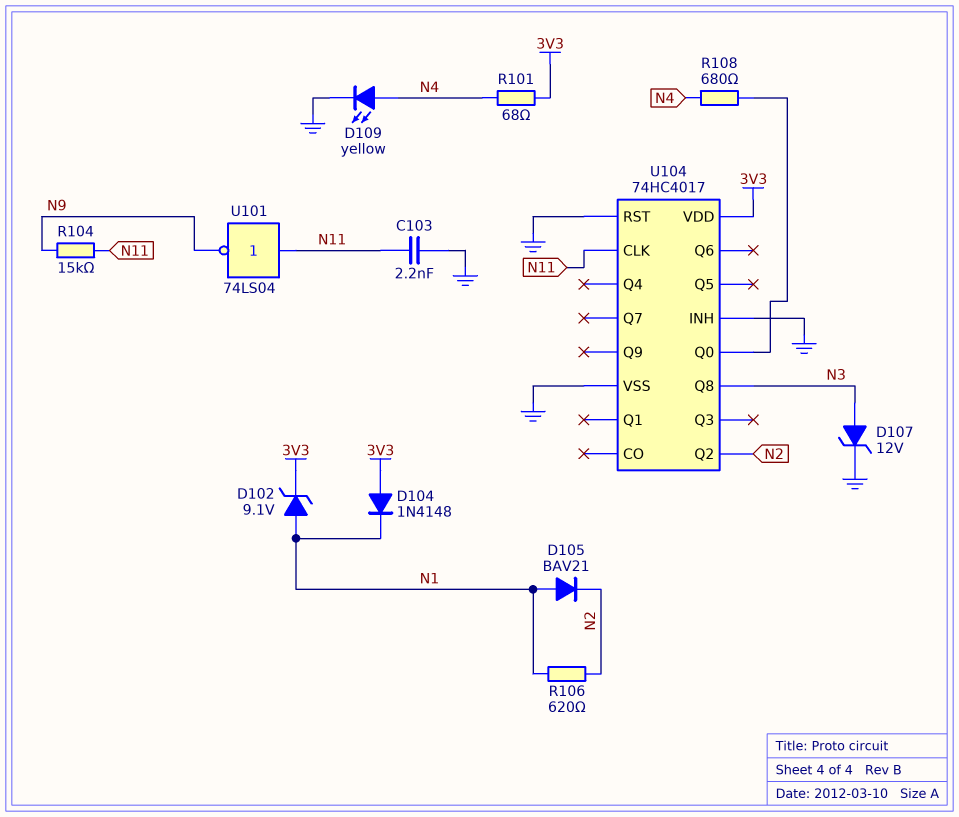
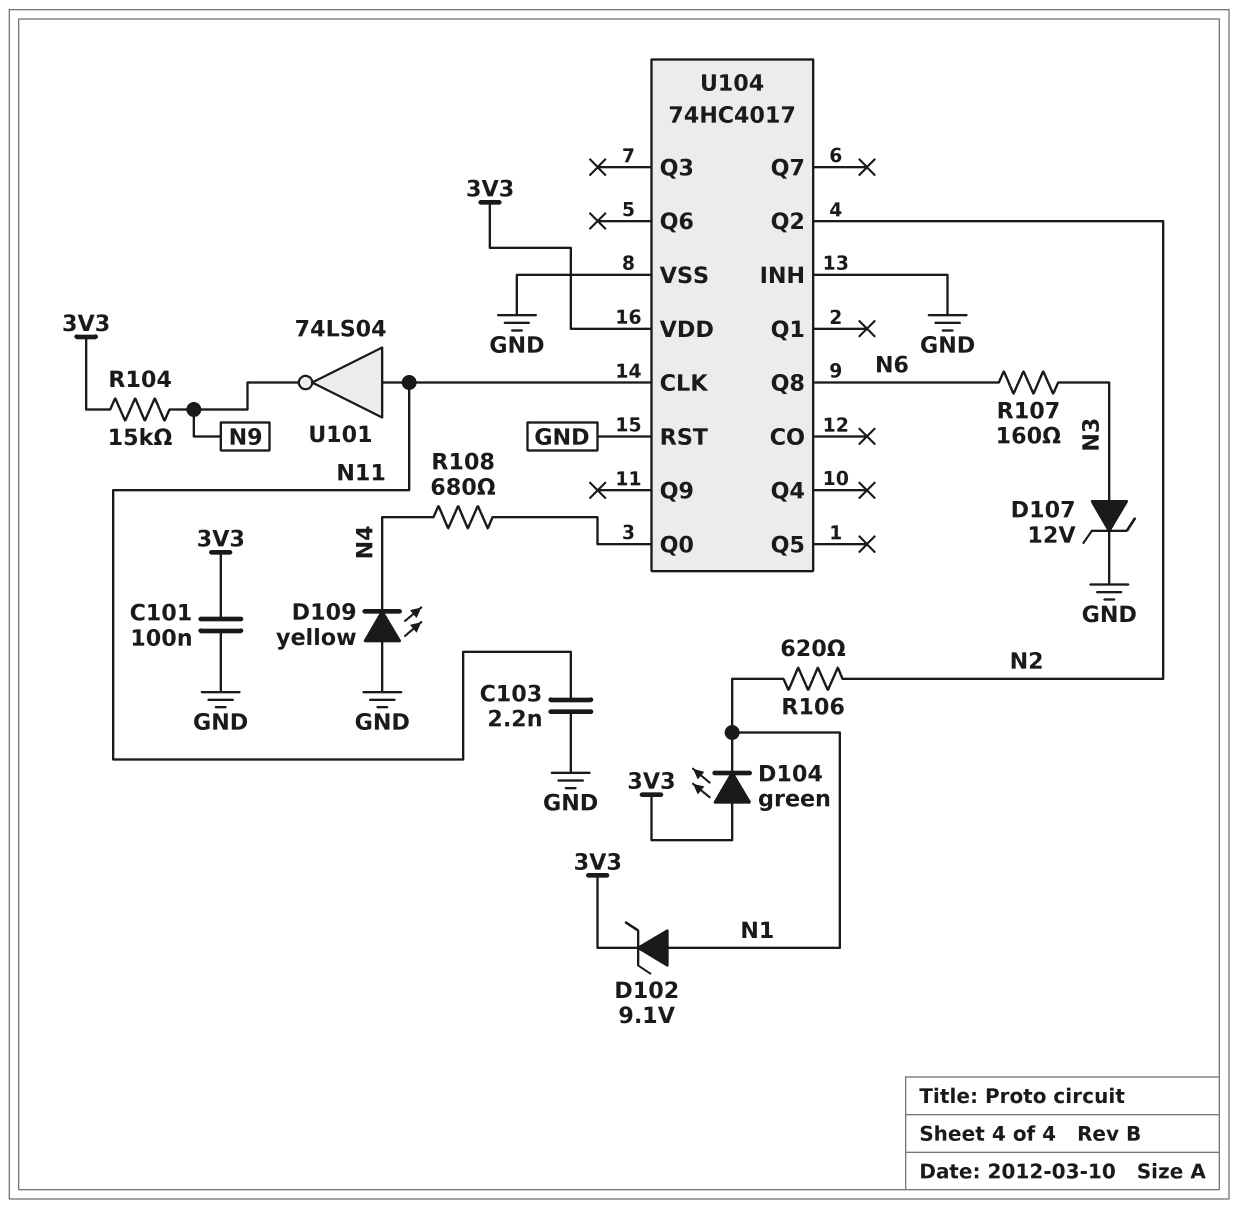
C101: none -> 100nF (3V3, GND)
D104: diode 1N4148 (A 3V3, K N1) -> LED green (A 3V3, K N1)
D105: diode BAV21 (A N1, K N2) -> none
D109: LED yellow (A N4, K GND) -> LED yellow (A GND, K N4)
R101: 68 (3V3, N4) -> none
R104: 15k (N9, N11) -> 15k (3V3, N9)
R107: none -> 160 (N3, N6)
U104 pin Q8: N3 -> N6

